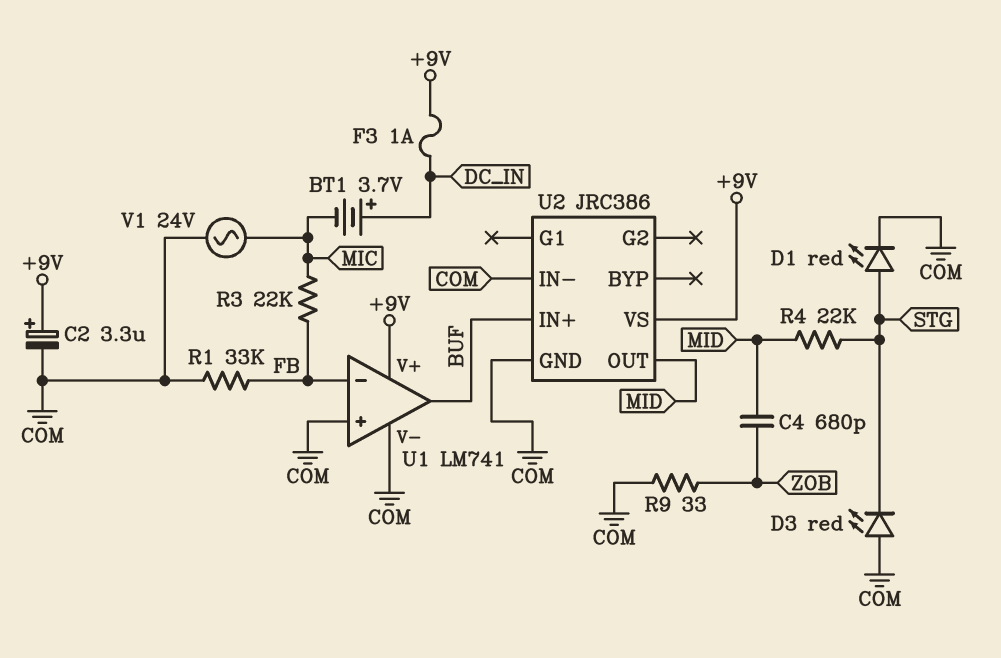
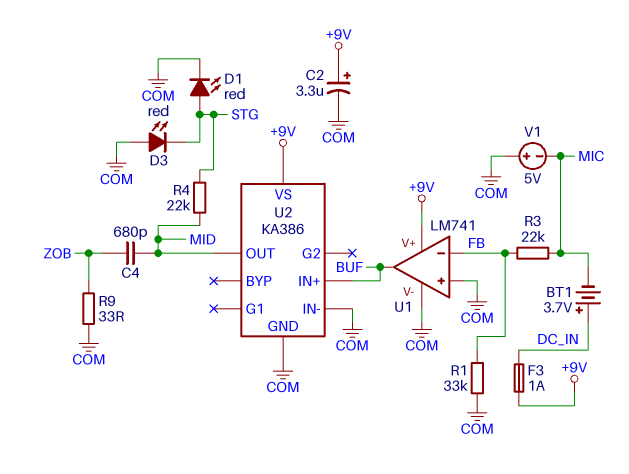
U2: JRC386 -> KA386
V1: AC 24V (COM, MIC) -> 5V (plus COM, minus MIC)

